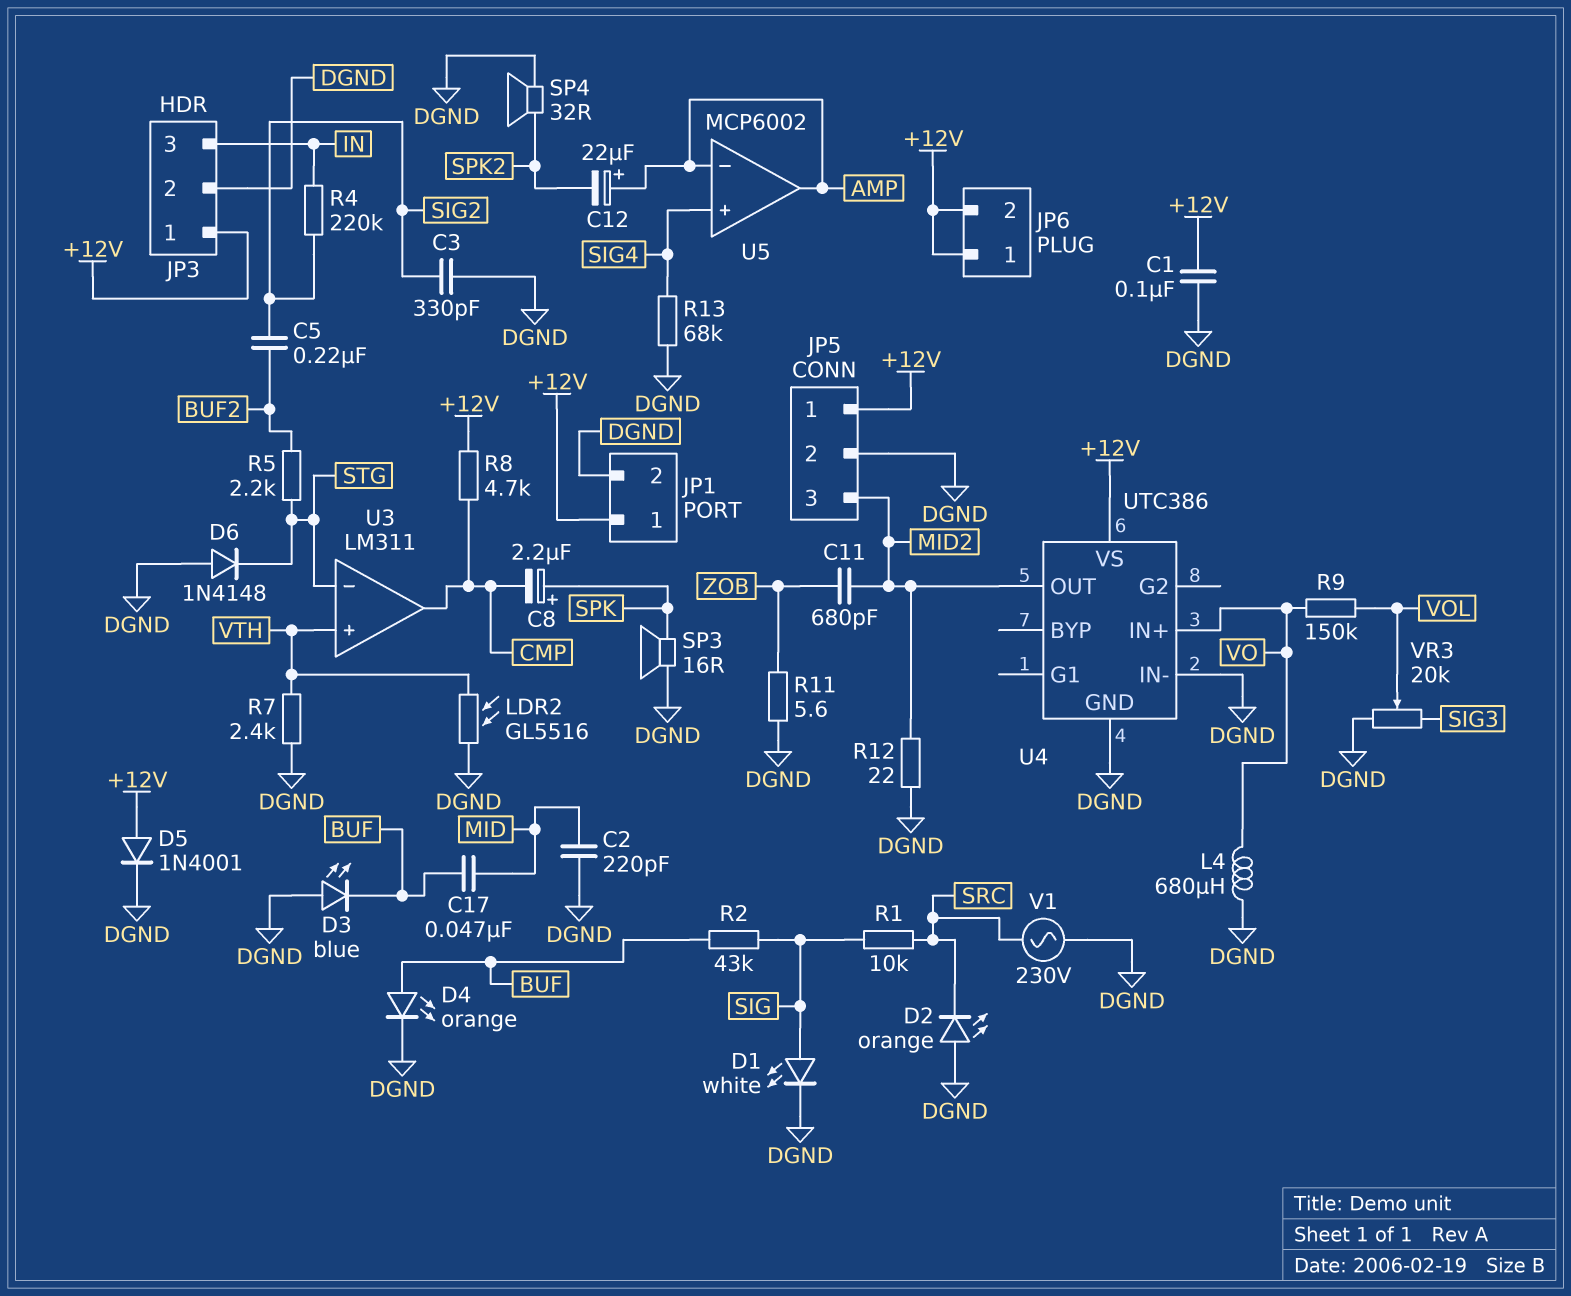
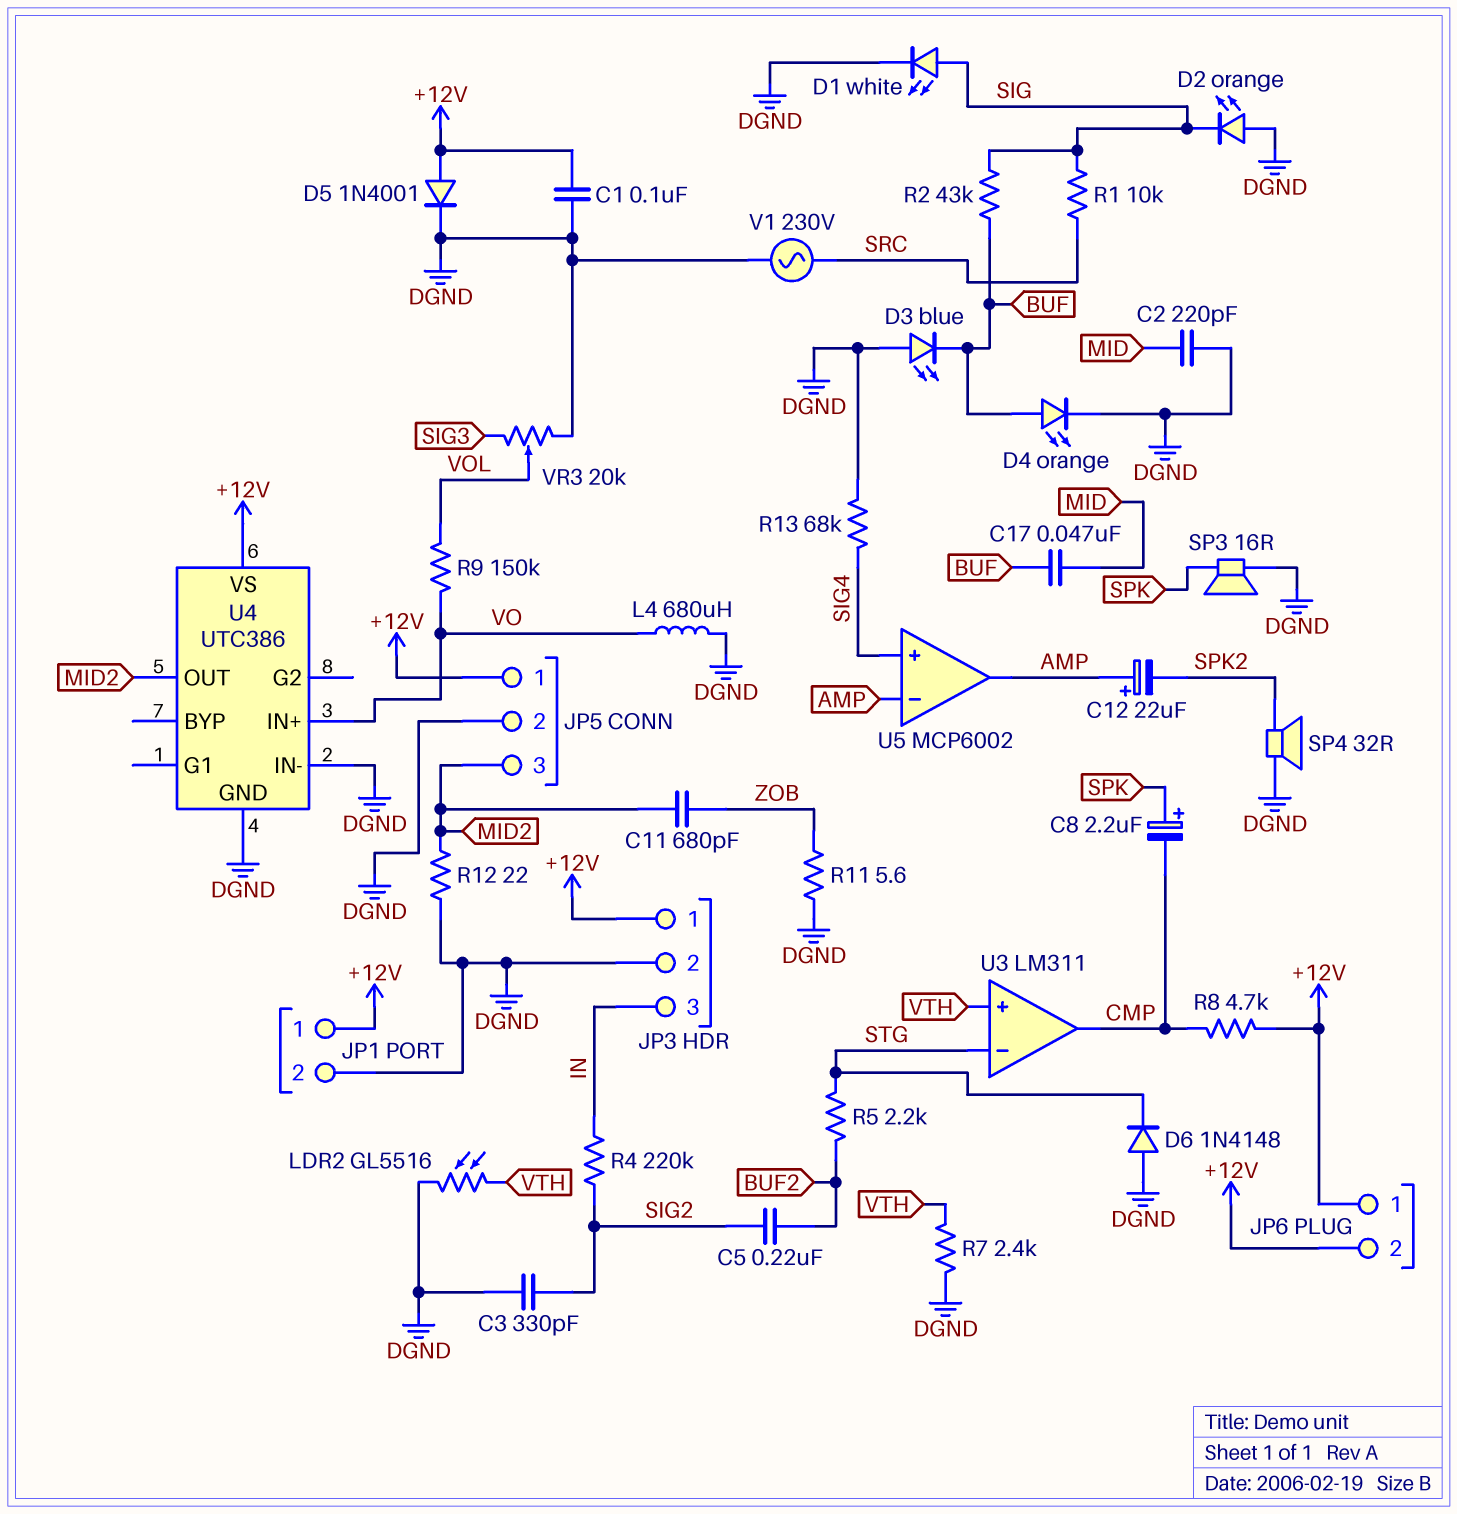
D2: LED orange (A DGND, K SRC) -> LED orange (A DGND, K SIG)

